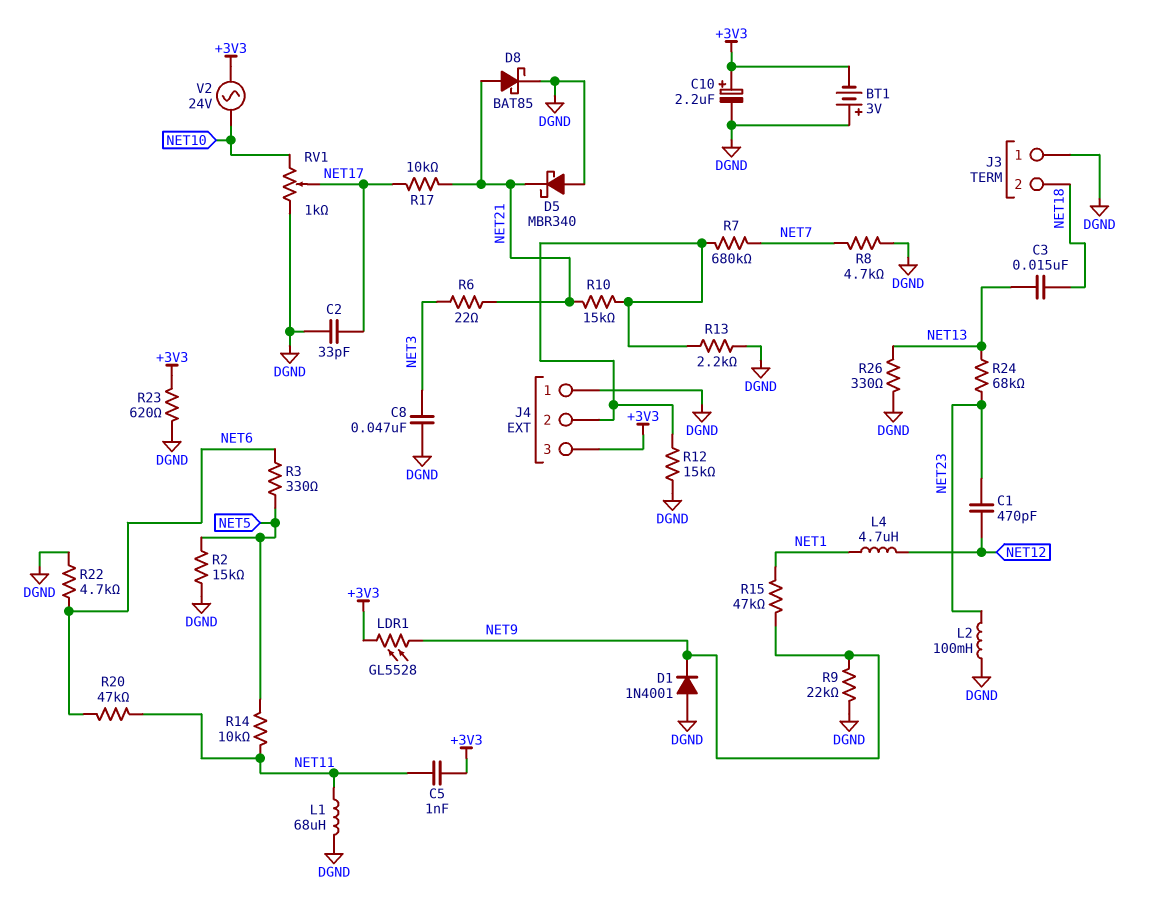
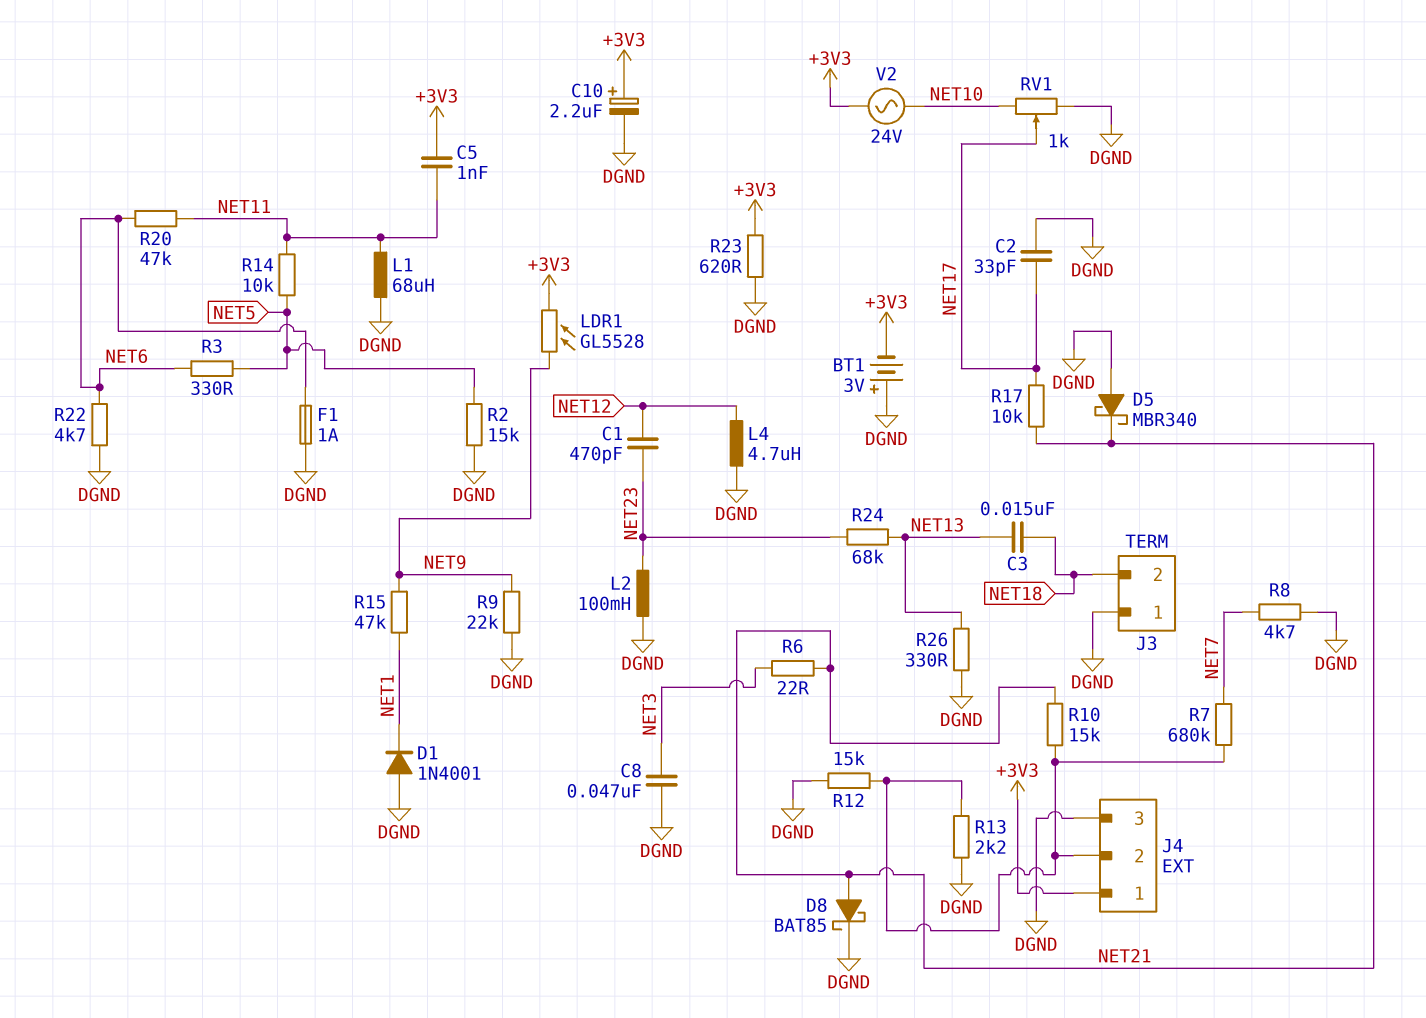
D1: diode 1N4001 (A DGND, K NET9) -> diode 1N4001 (A DGND, K NET1)
F1: none -> 1A (DGND, NET6)
J4 pin 1: DGND -> +3V3
J4 pin 3: +3V3 -> DGND
L4: 4.7uH (NET1, NET12) -> 4.7uH (DGND, NET12)

